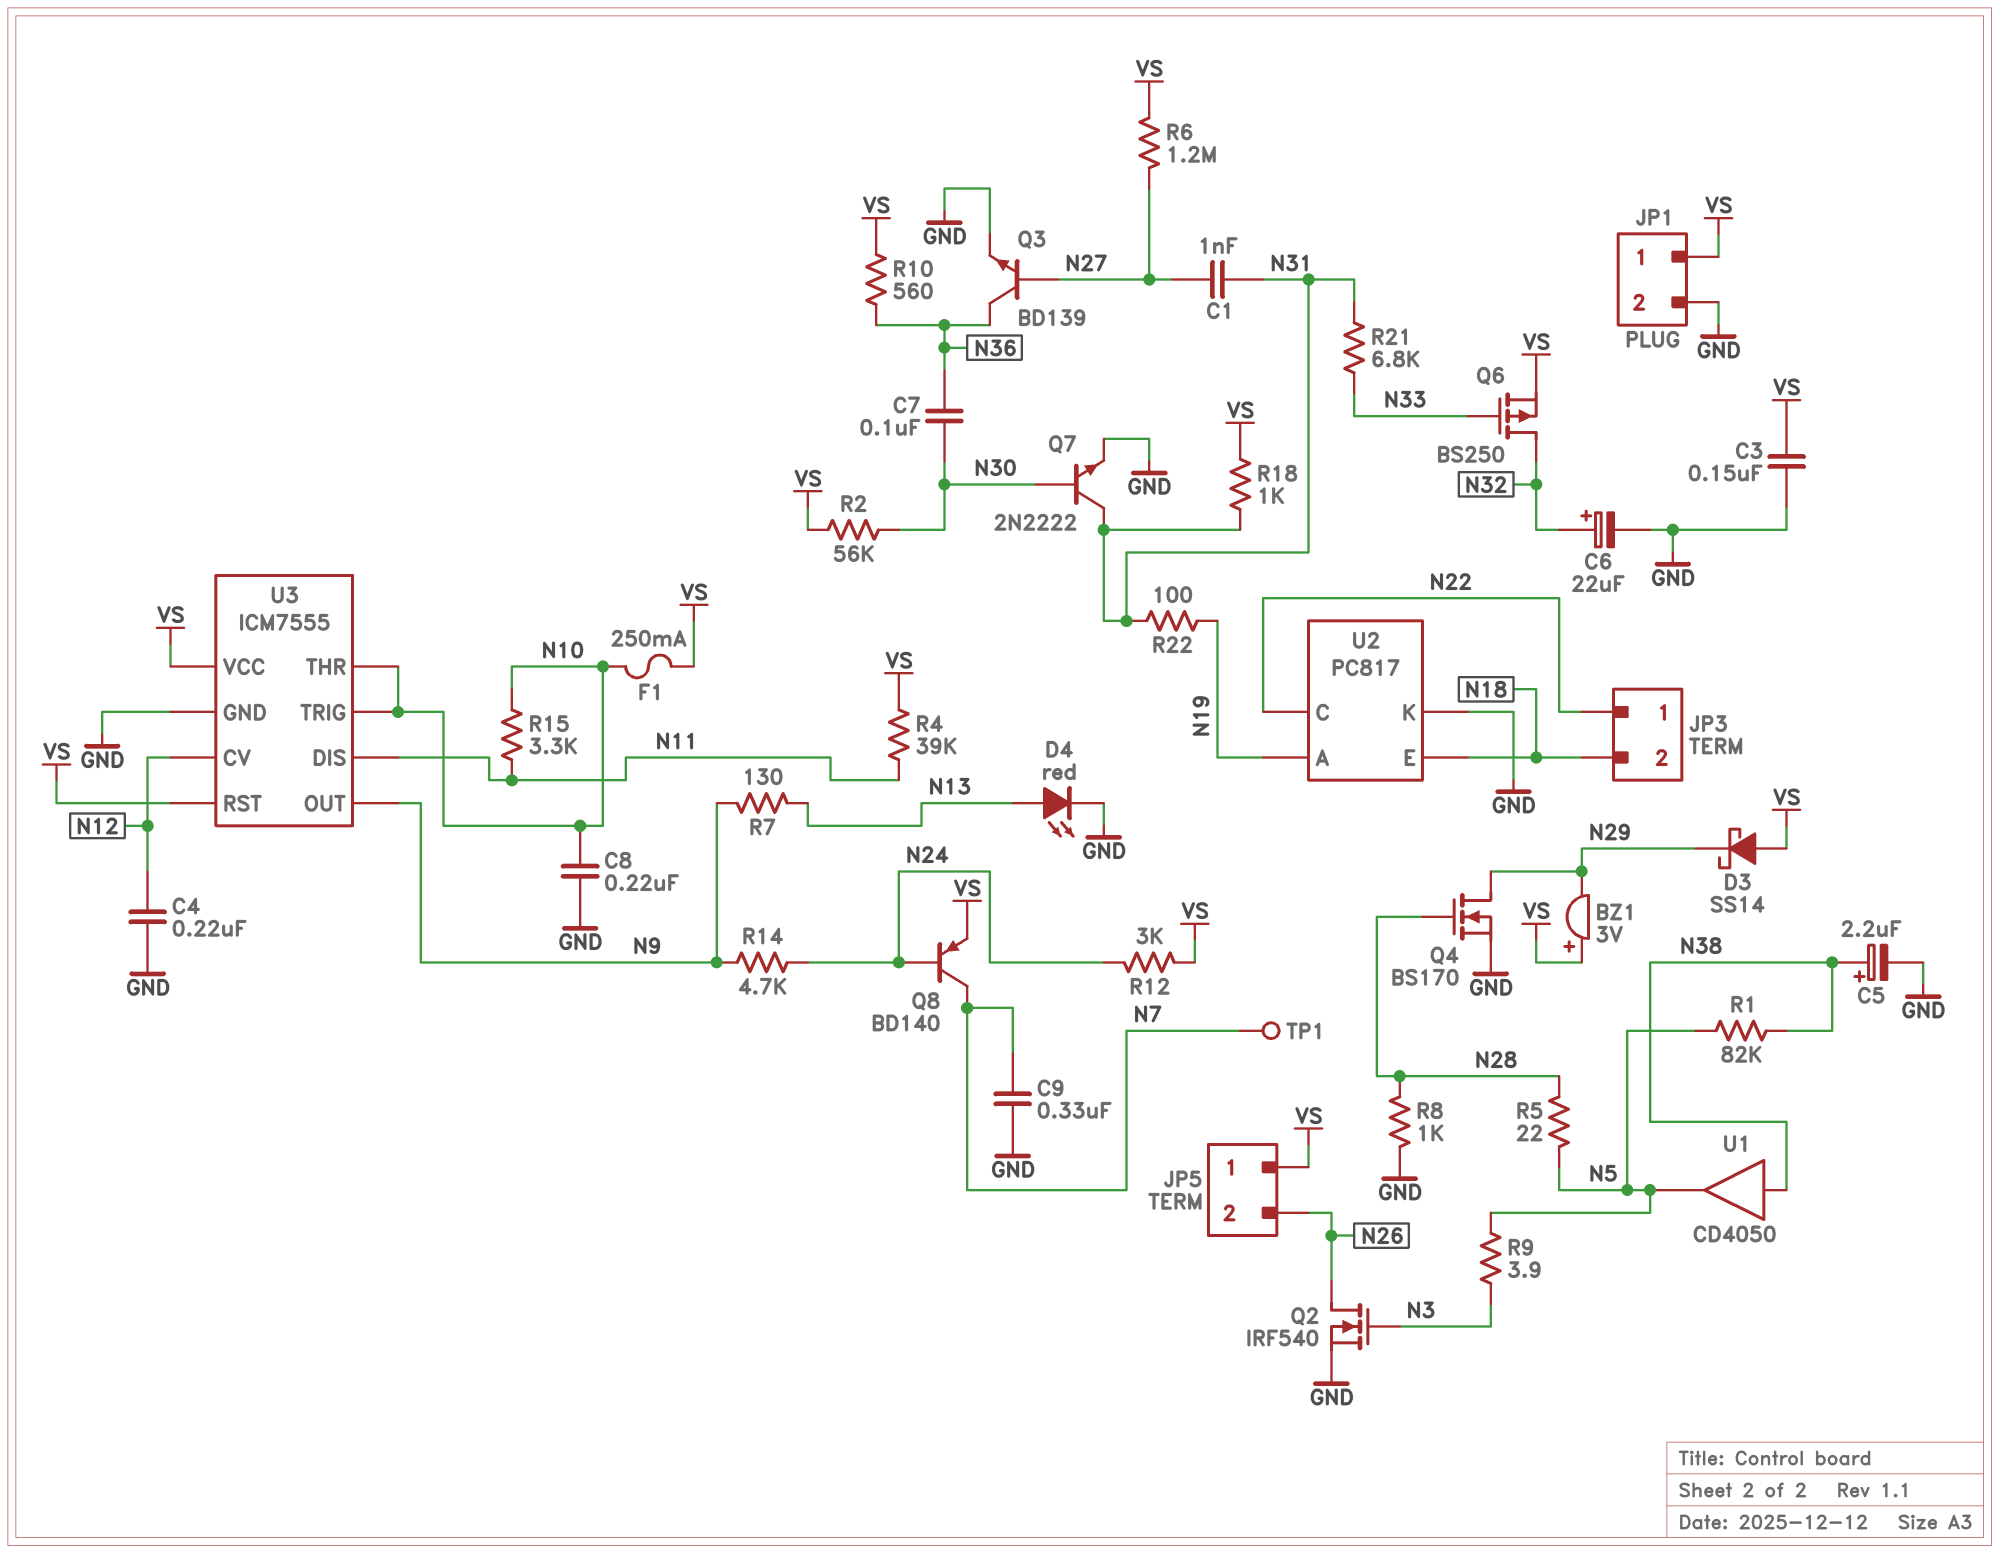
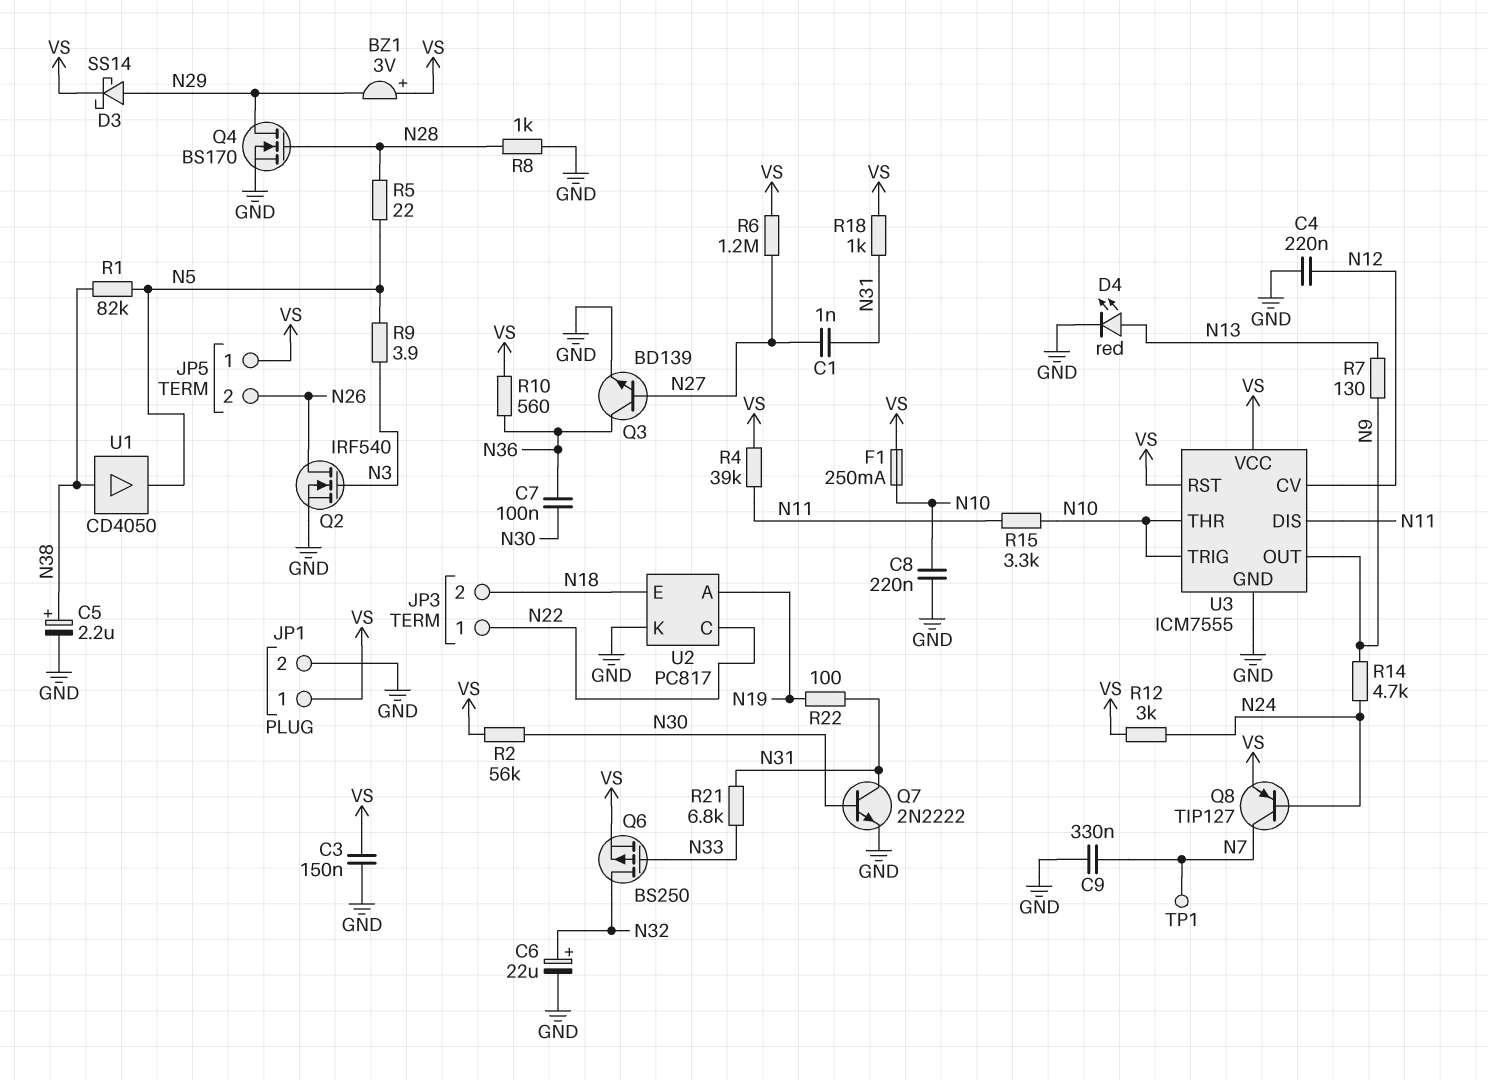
D3: schottky SS14 (A VS, K N29) -> schottky SS14 (A N29, K VS)
Q8: PNP BD140 (B N24, C N7, E VS) -> PNP TIP127 (B N24, C N7, E VS)

